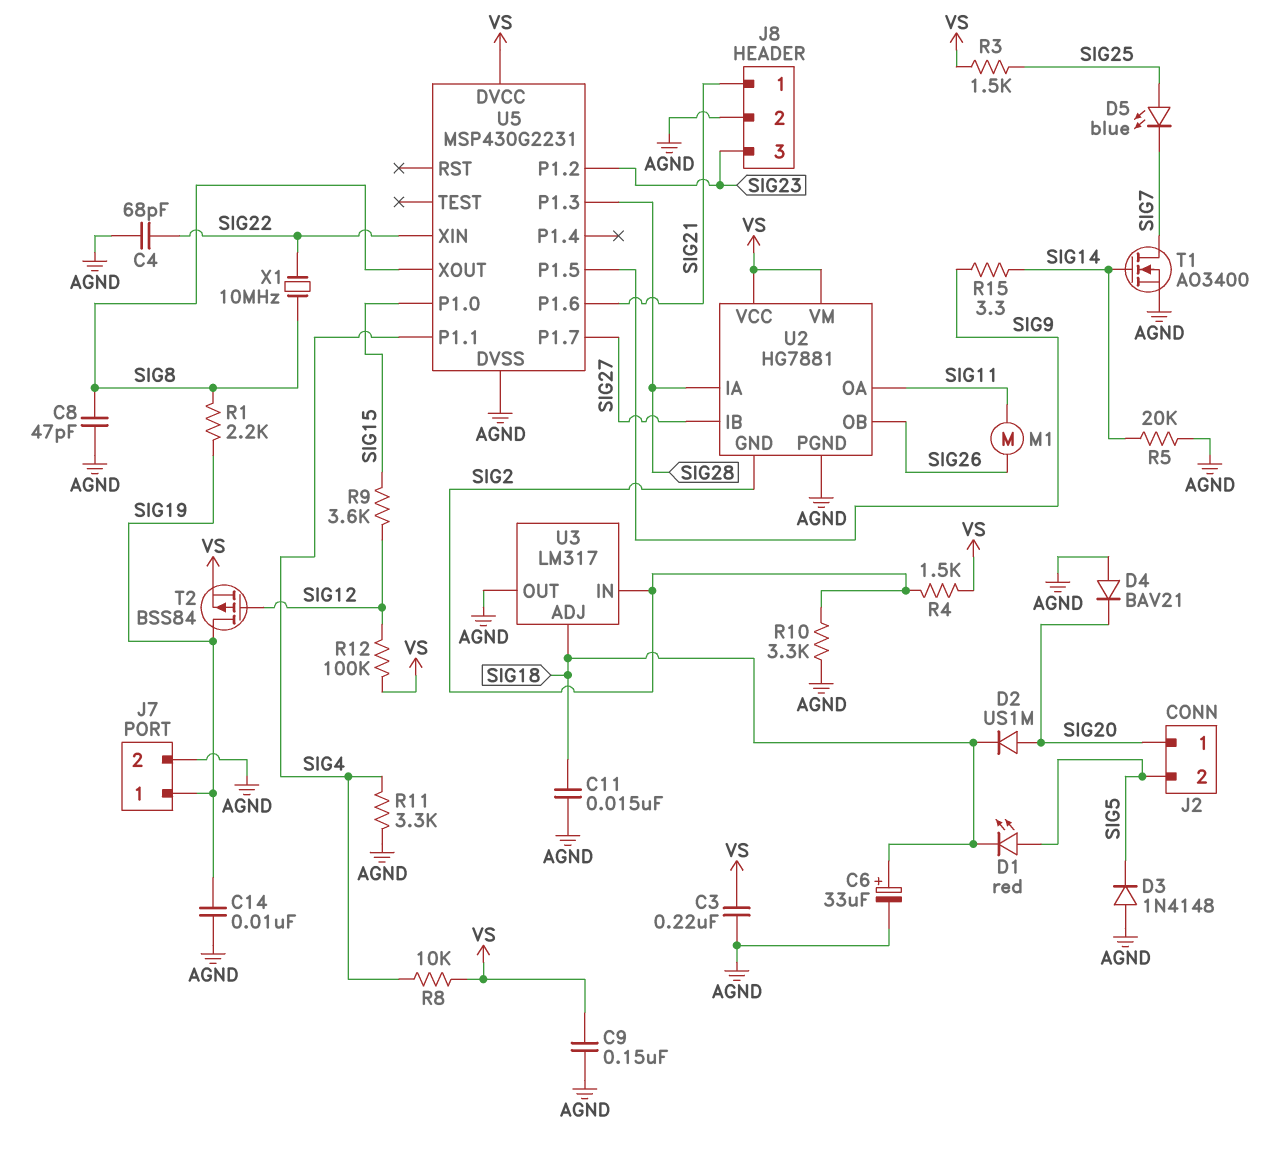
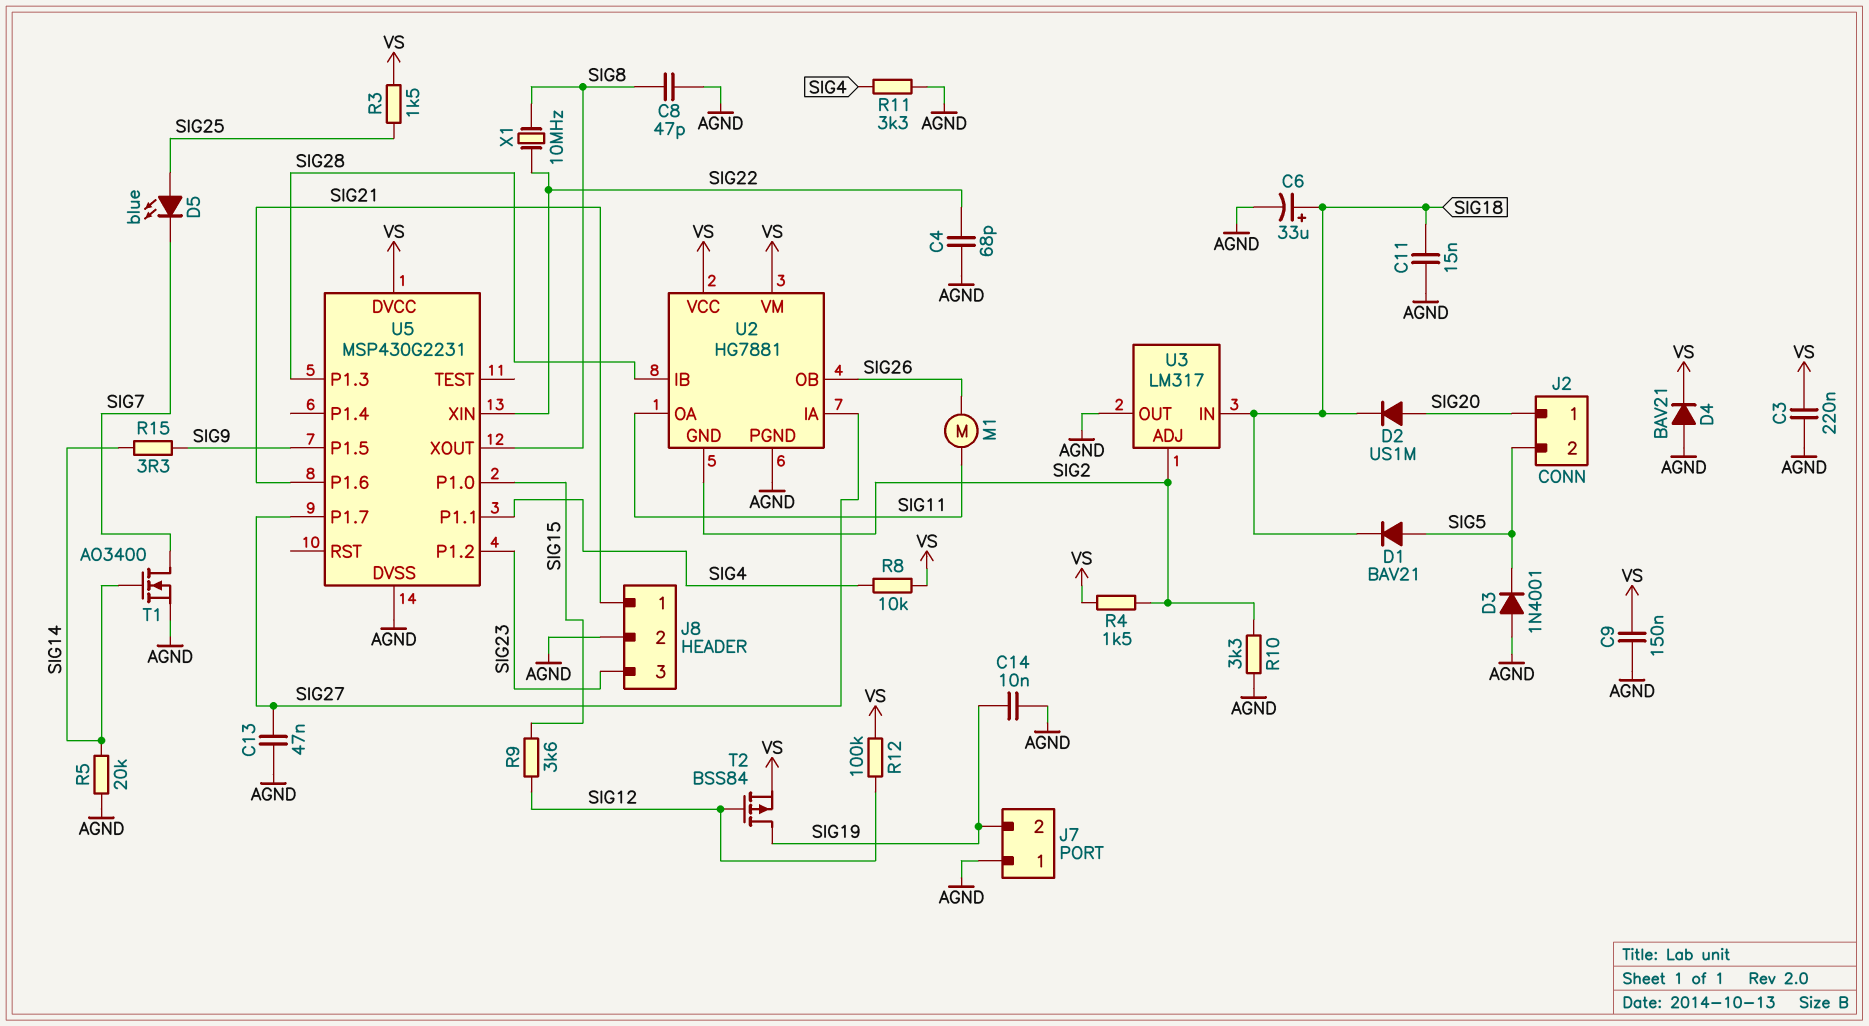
C13: none -> 47nF (AGND, SIG27)
D1: LED red (A SIG5, K SIG18) -> diode BAV21 (A SIG5, K SIG18)
D3: diode 1N4148 (A AGND, K SIG5) -> diode 1N4001 (A AGND, K SIG5)
D4: diode BAV21 (A AGND, K SIG20) -> diode BAV21 (A AGND, K VS)
J7 pin 1: SIG19 -> AGND
J7 pin 2: AGND -> SIG19
R1: 2.2k (SIG8, SIG19) -> none
U2 pin IA: SIG28 -> SIG27
U2 pin IB: SIG27 -> SIG28
U3 pin ADJ: SIG18 -> SIG2
U3 pin IN: SIG2 -> SIG18

